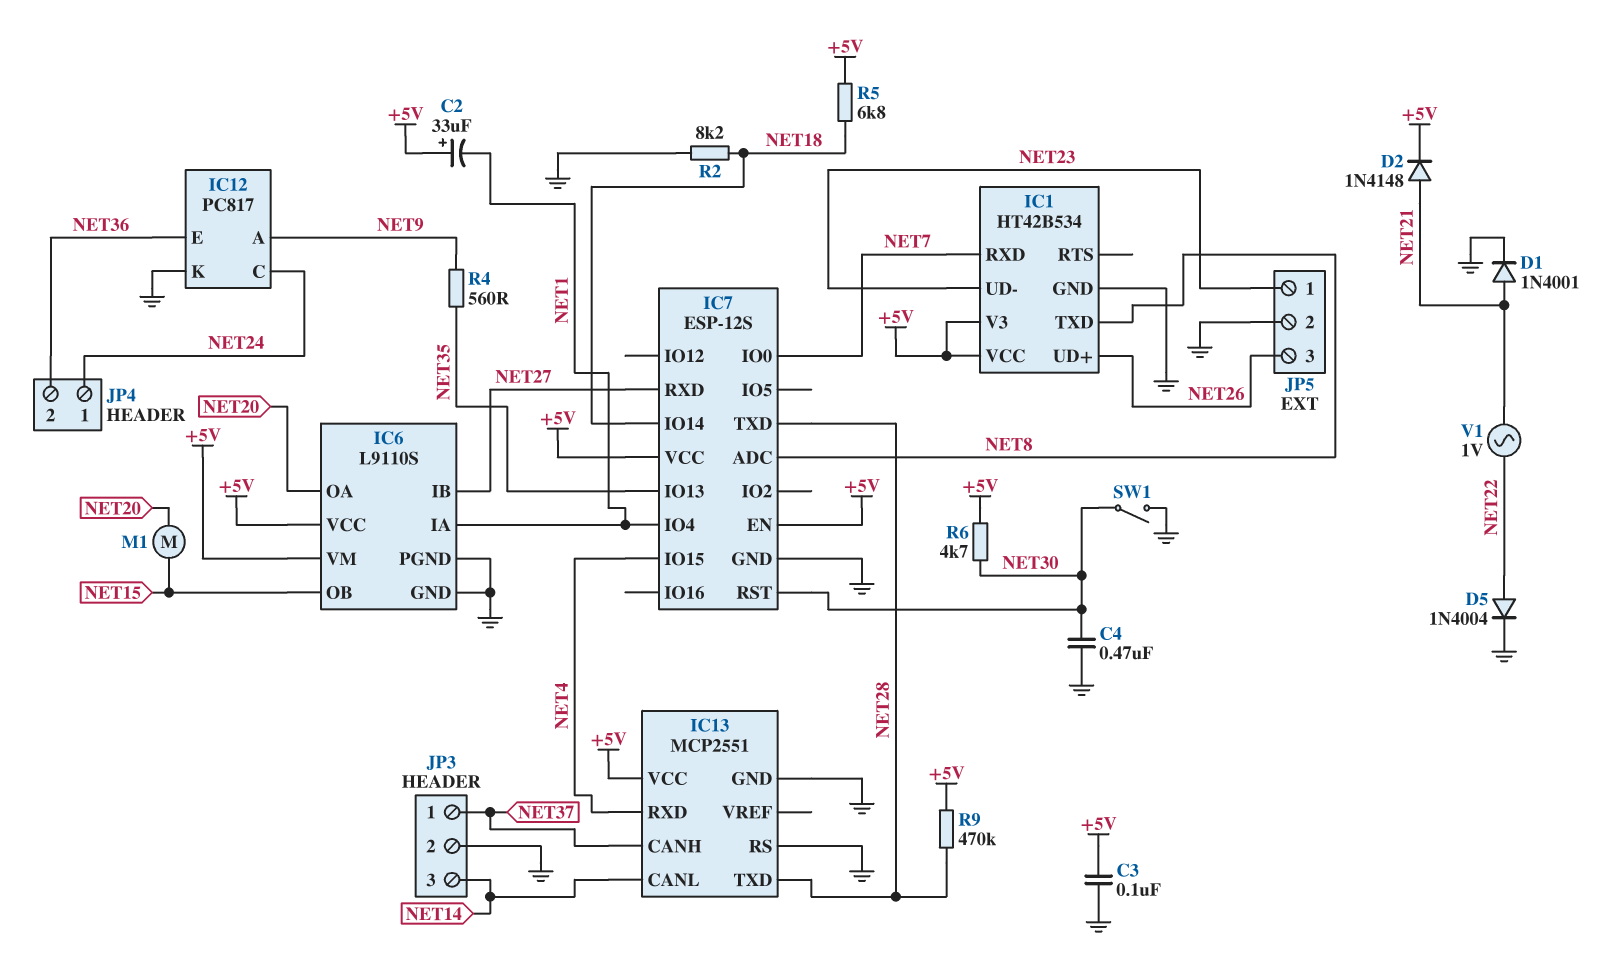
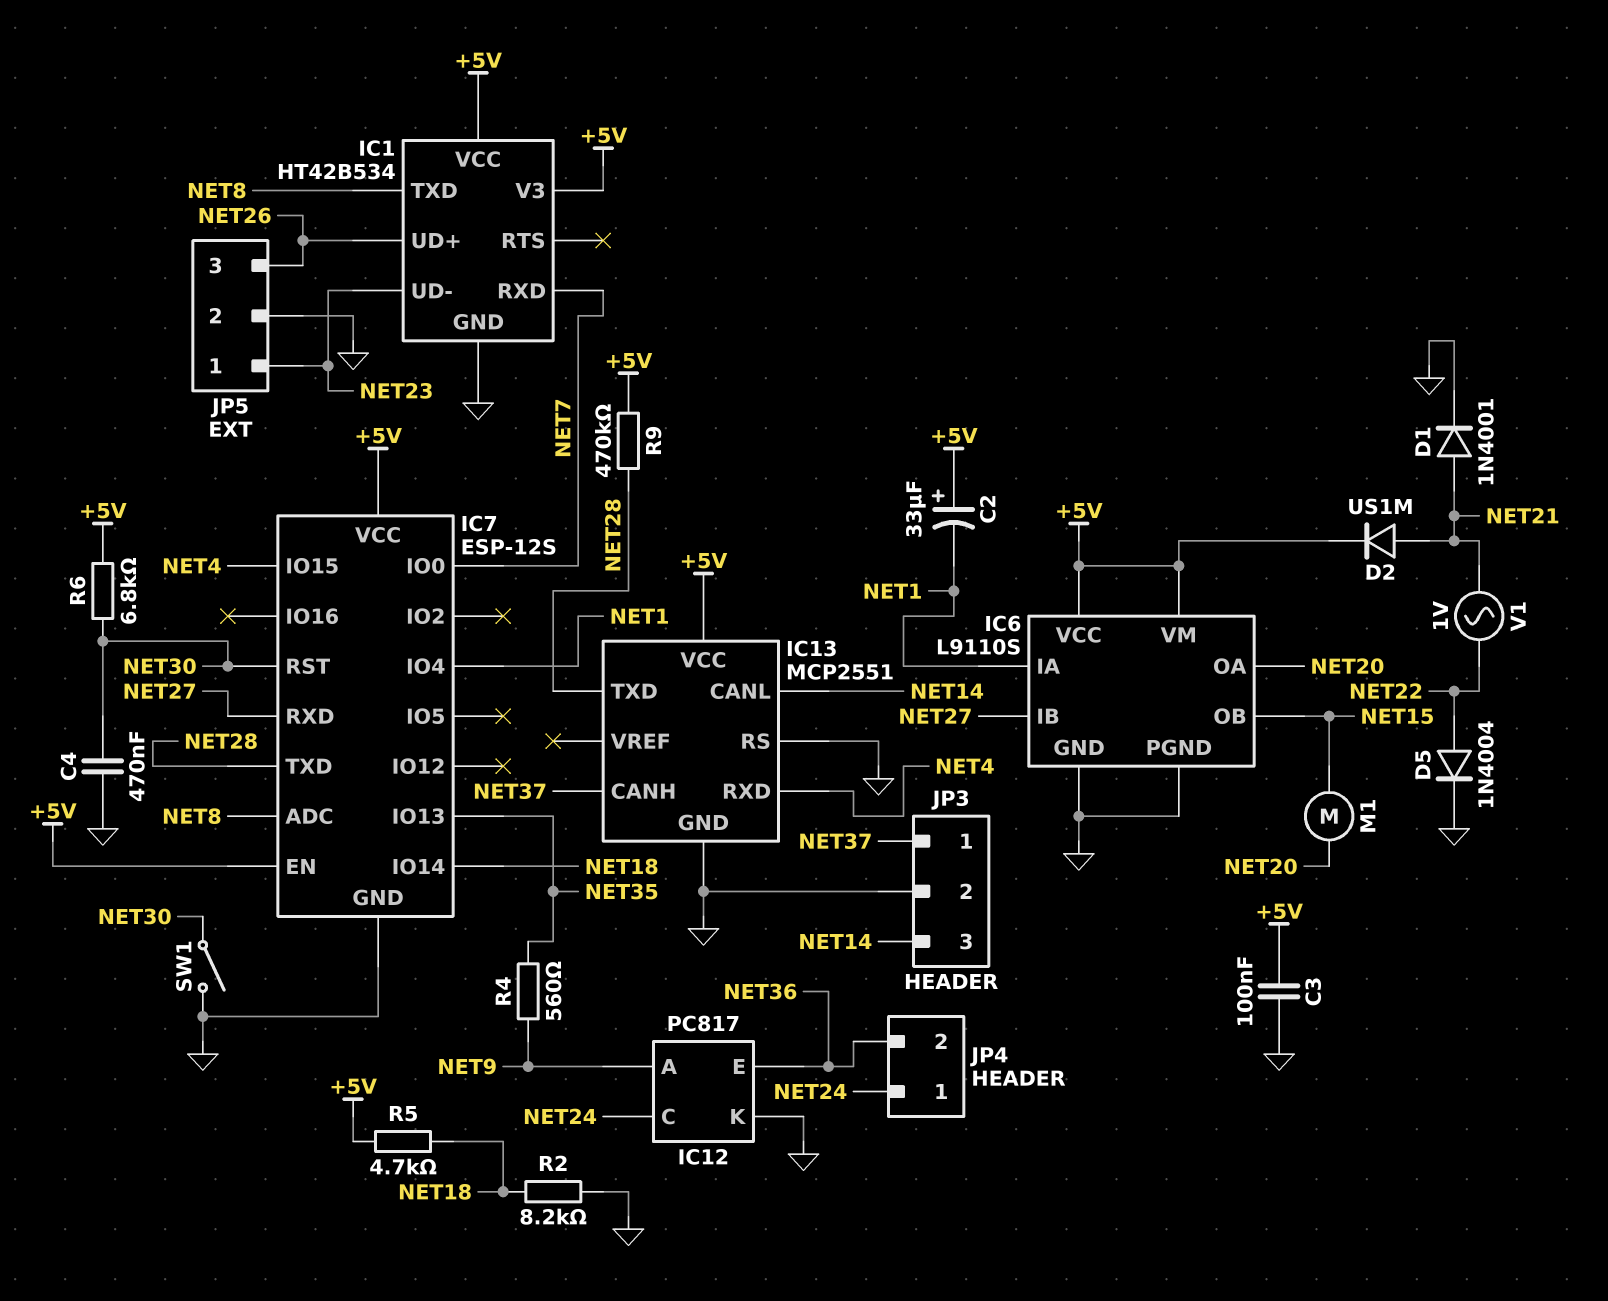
D2: diode 1N4148 (A NET21, K +5V) -> diode US1M (A NET21, K +5V)
R5: 6.8k (+5V, NET18) -> 4.7k (+5V, NET18)
R6: 4.7k (+5V, NET30) -> 6.8k (+5V, NET30)

